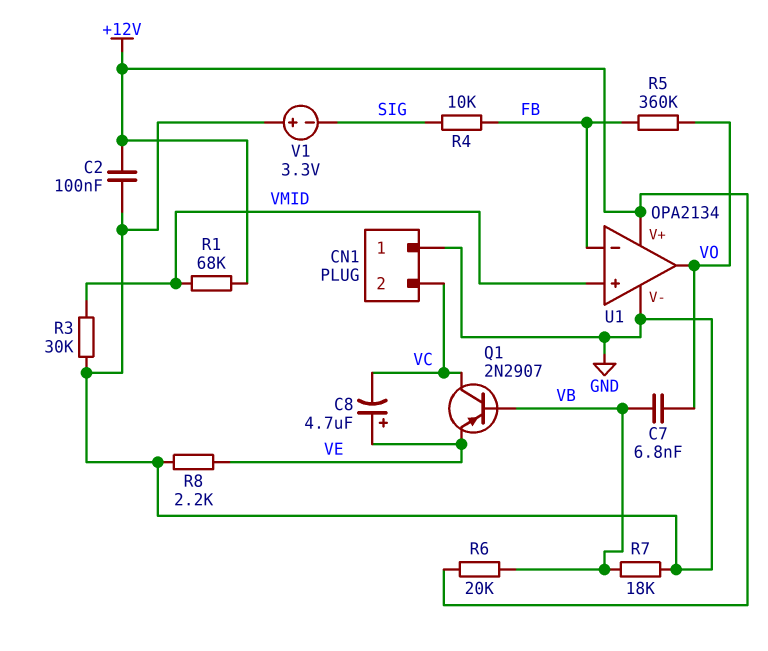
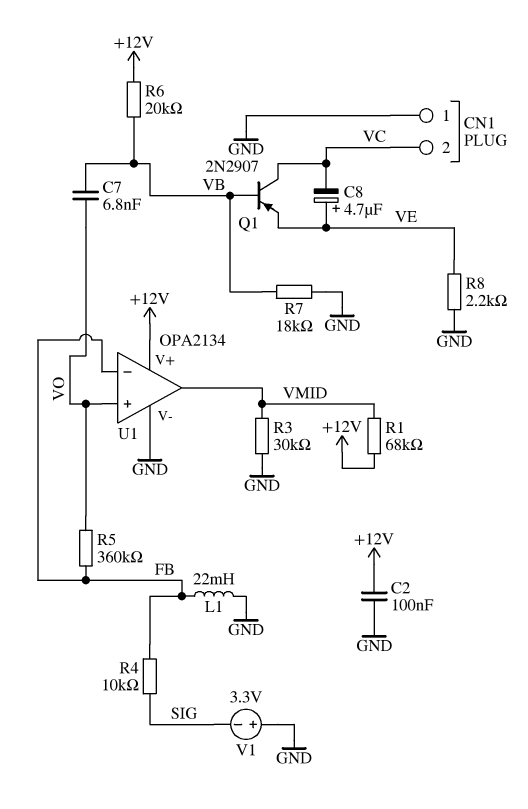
L1: none -> 22mH (FB, GND)
U1 pin in+: VMID -> VO
U1 pin out: VO -> VMID

